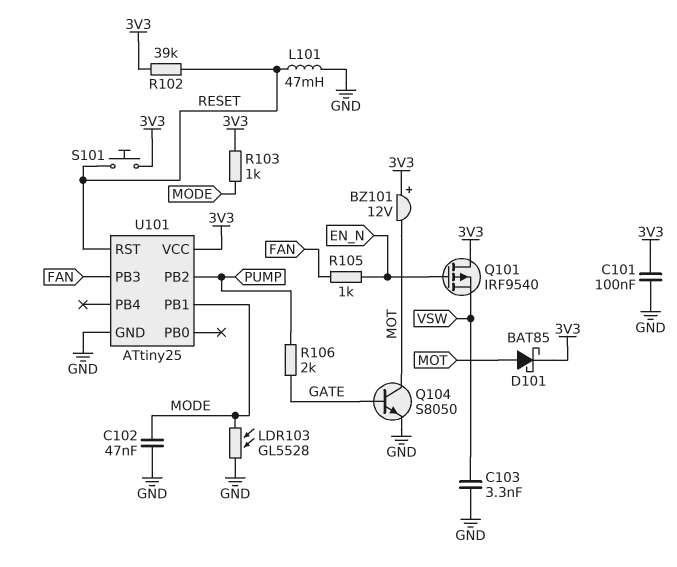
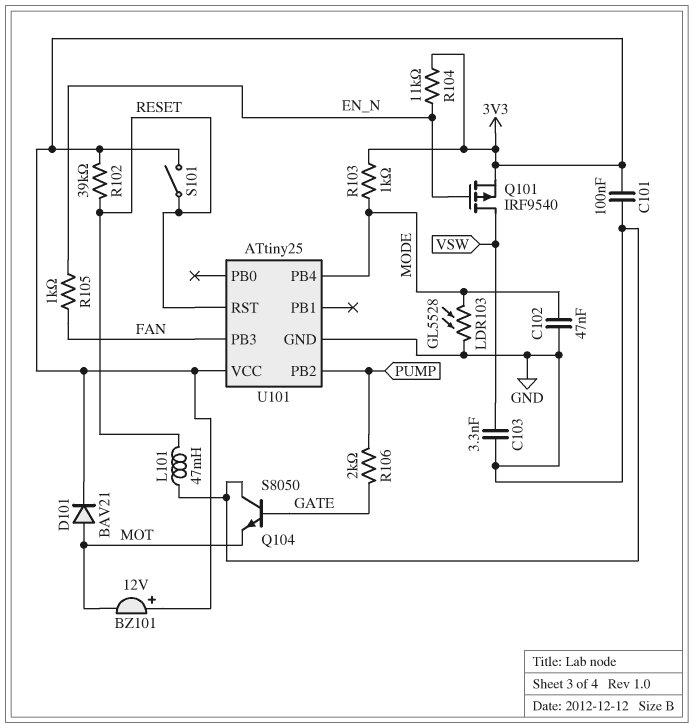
D101: schottky BAT85 (A MOT, K 3V3) -> diode BAV21 (A MOT, K 3V3)
Q101: PMOS IRF9540 (G EN_N, D 3V3, S VSW) -> PMOS IRF9540 (G EN_N, D VSW, S 3V3)
Q104: NPN S8050 (B GATE, C MOT, E GND) -> NPN S8050 (B GATE, C GND, E MOT)
R104: none -> 11k (3V3, EN_N)
S101: button (3V3, RESET) -> switch (3V3, RESET)
U101 pin PB1: MODE -> none
U101 pin PB4: none -> MODE

